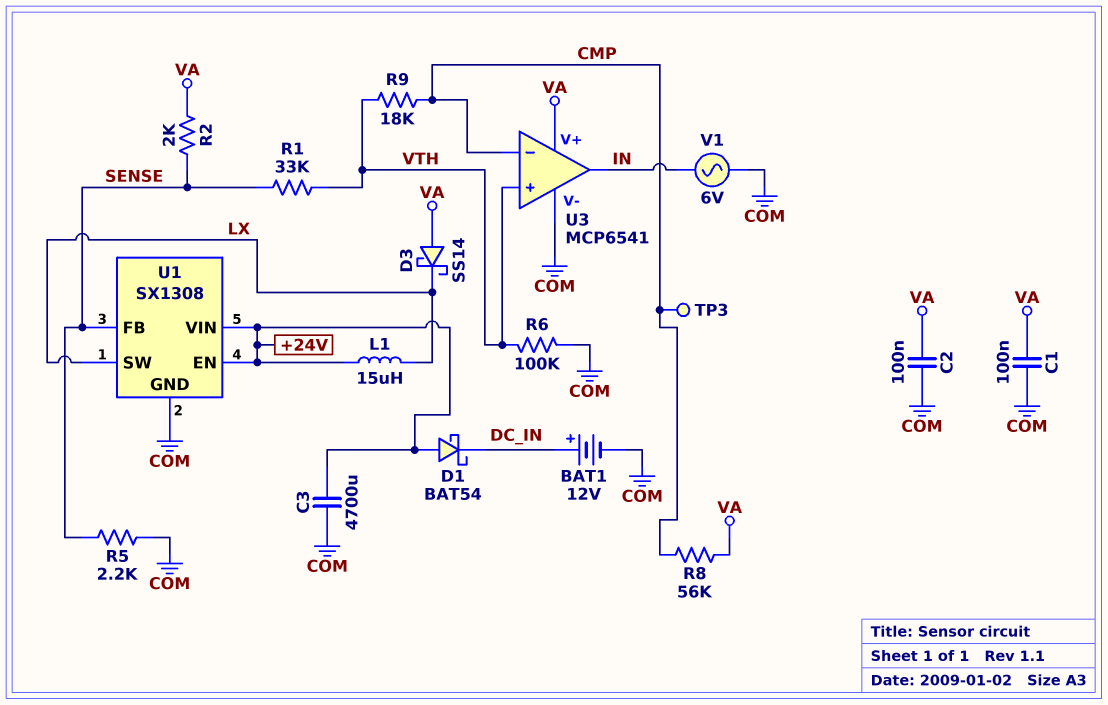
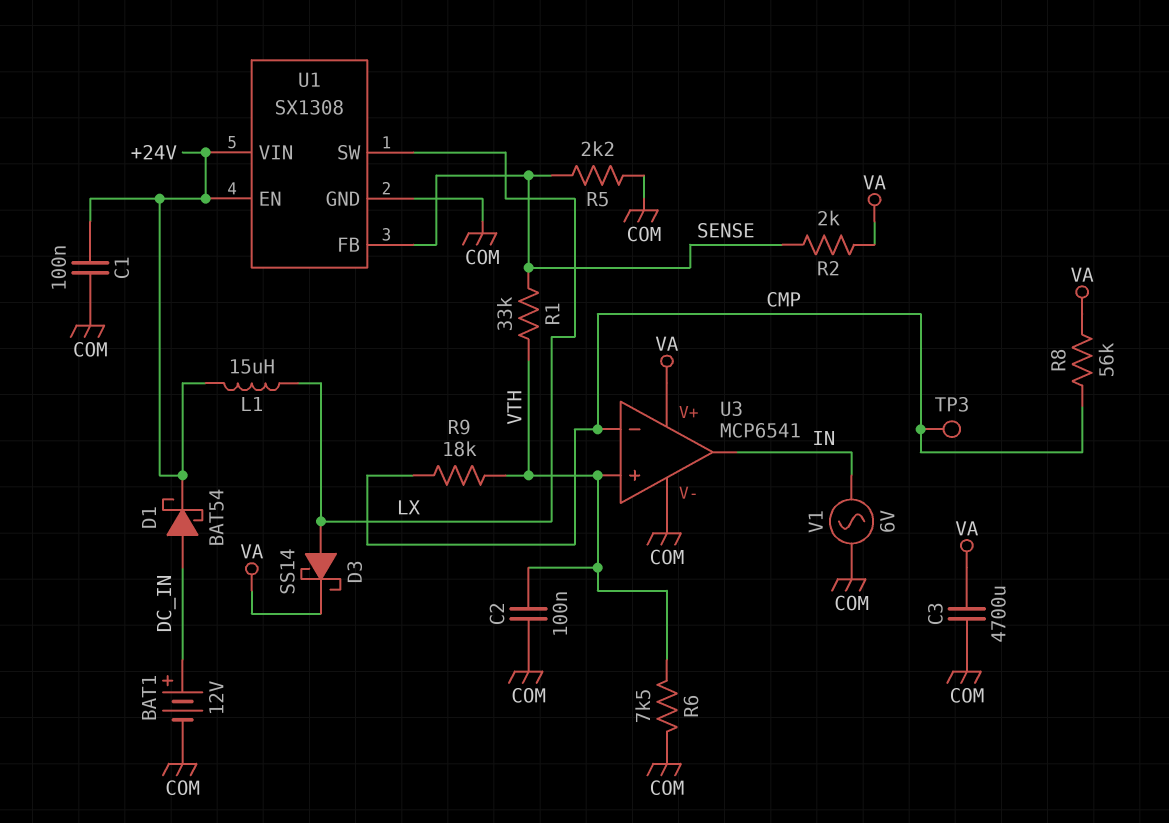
C1: 100nF (COM, VA) -> 100nF (+24V, COM)
C2: 100nF (COM, VA) -> 100nF (COM, VTH)
C3: 4700uF (+24V, COM) -> 4700uF (COM, VA)
D1: schottky BAT54 (A +24V, K DC_IN) -> schottky BAT54 (A DC_IN, K +24V)
D3: schottky SS14 (A VA, K LX) -> schottky SS14 (A LX, K VA)
R6: 100k (COM, VTH) -> 7.5k (COM, VTH)

